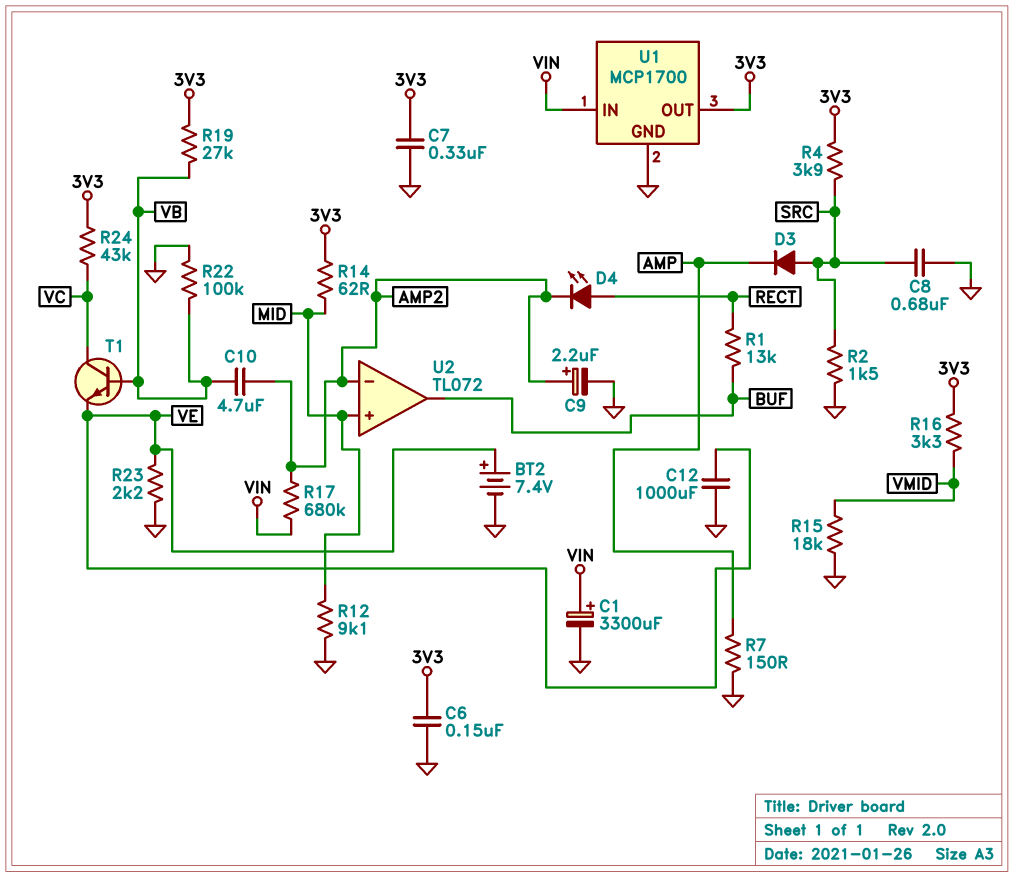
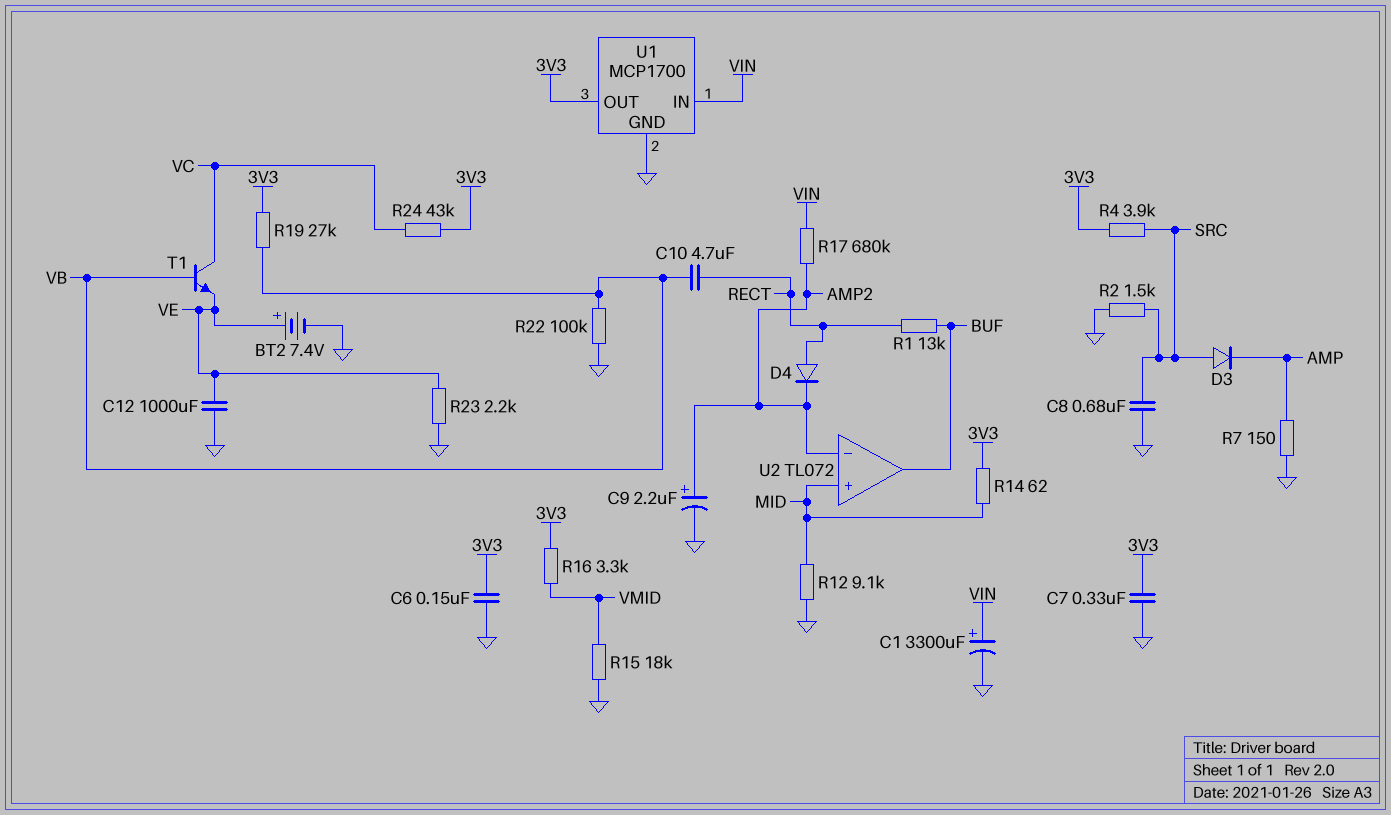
C10: 4.7uF (AMP2, VB) -> 4.7uF (RECT, VB)
D4: LED (A RECT, K AMP2) -> diode (A RECT, K AMP2)

